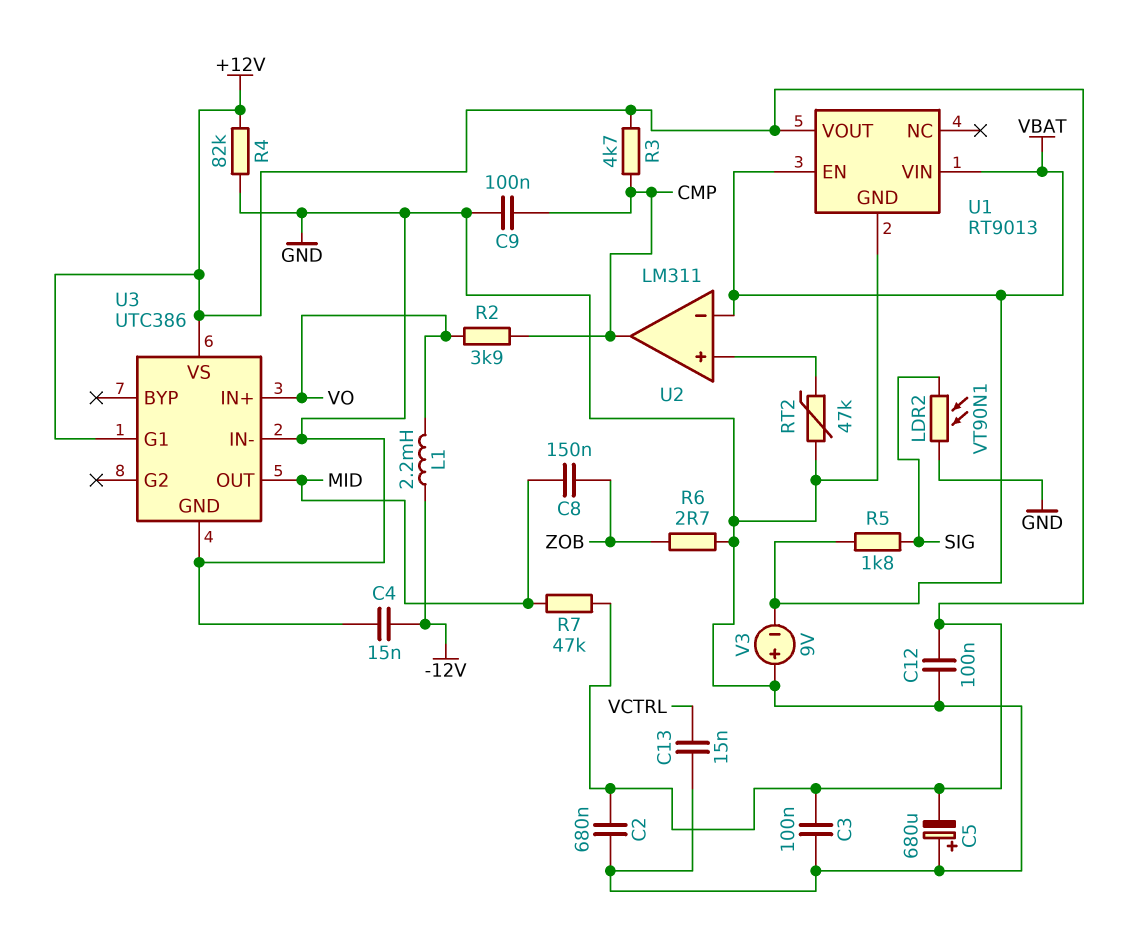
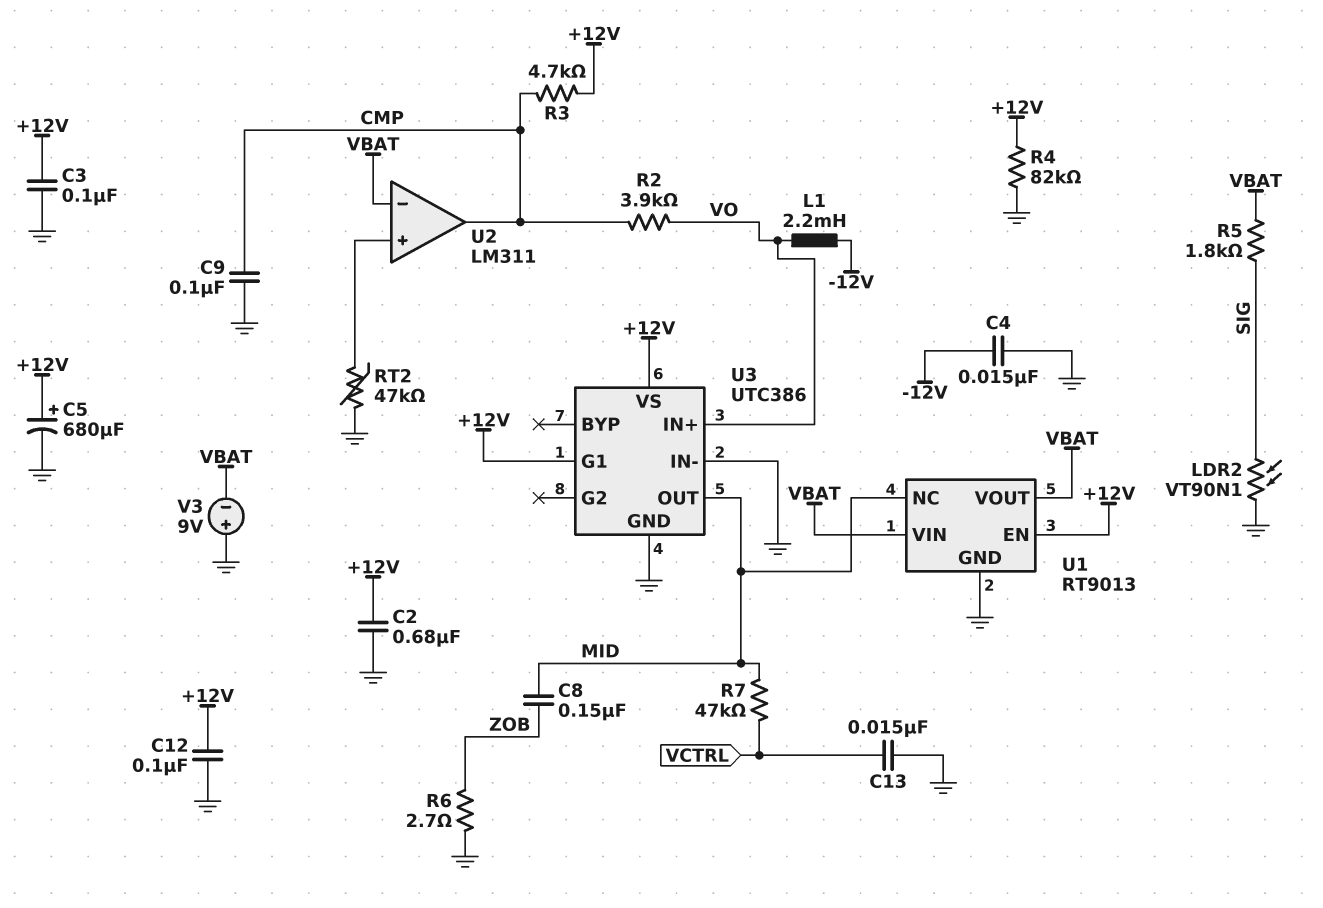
C5: 680uF (plus GND, minus +12V) -> 680uF (plus +12V, minus GND)
R7: 47k (+12V, MID) -> 47k (MID, VCTRL)
U1 pin EN: VBAT -> +12V
U1 pin NC: none -> MID
U1 pin VOUT: +12V -> VBAT

